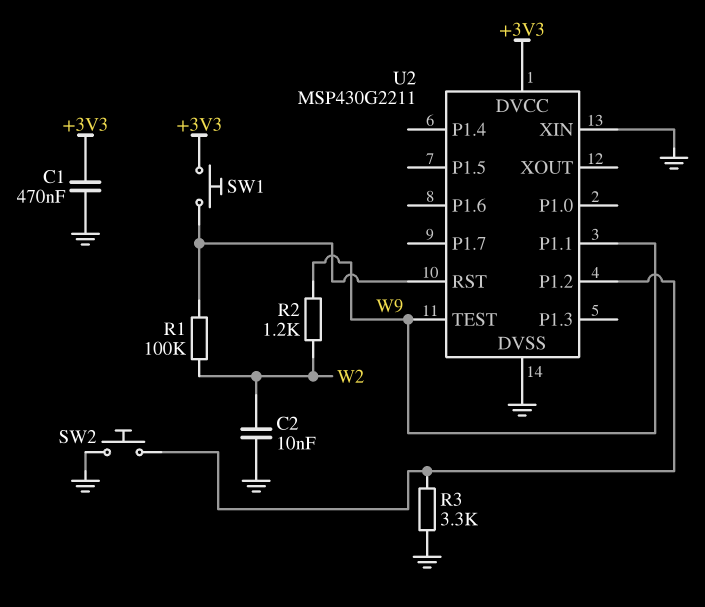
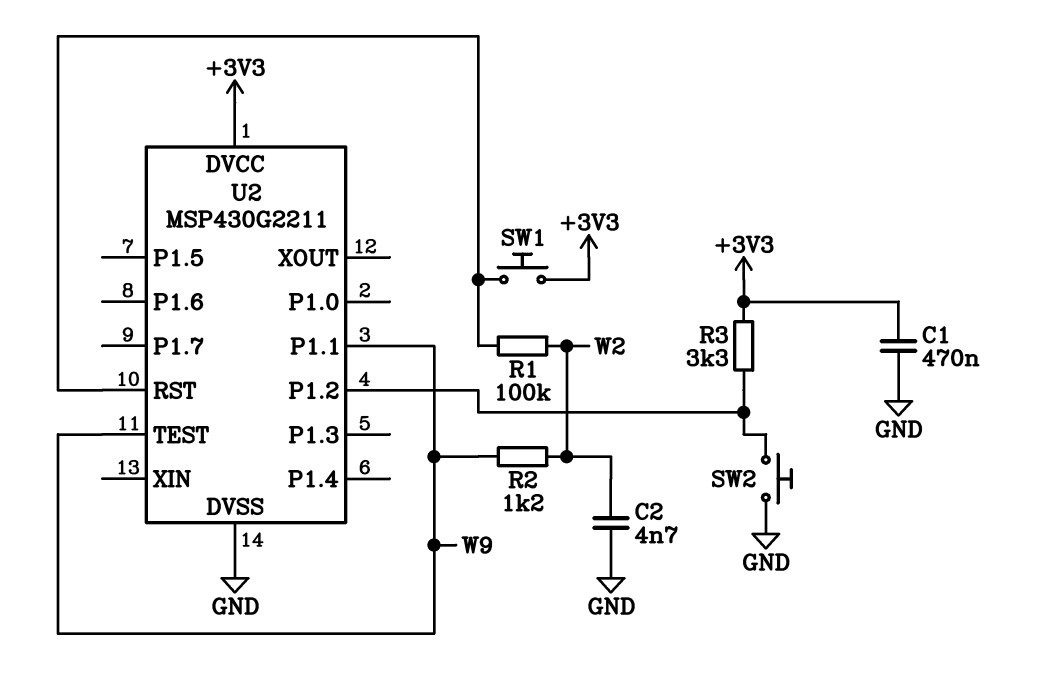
C2: 10nF (GND, W2) -> 4.7nF (GND, W2)
R3: 3.3k (GND, U2/P1.2) -> 3.3k (+3V3, U2/P1.2)
U2 pin XIN: GND -> none

